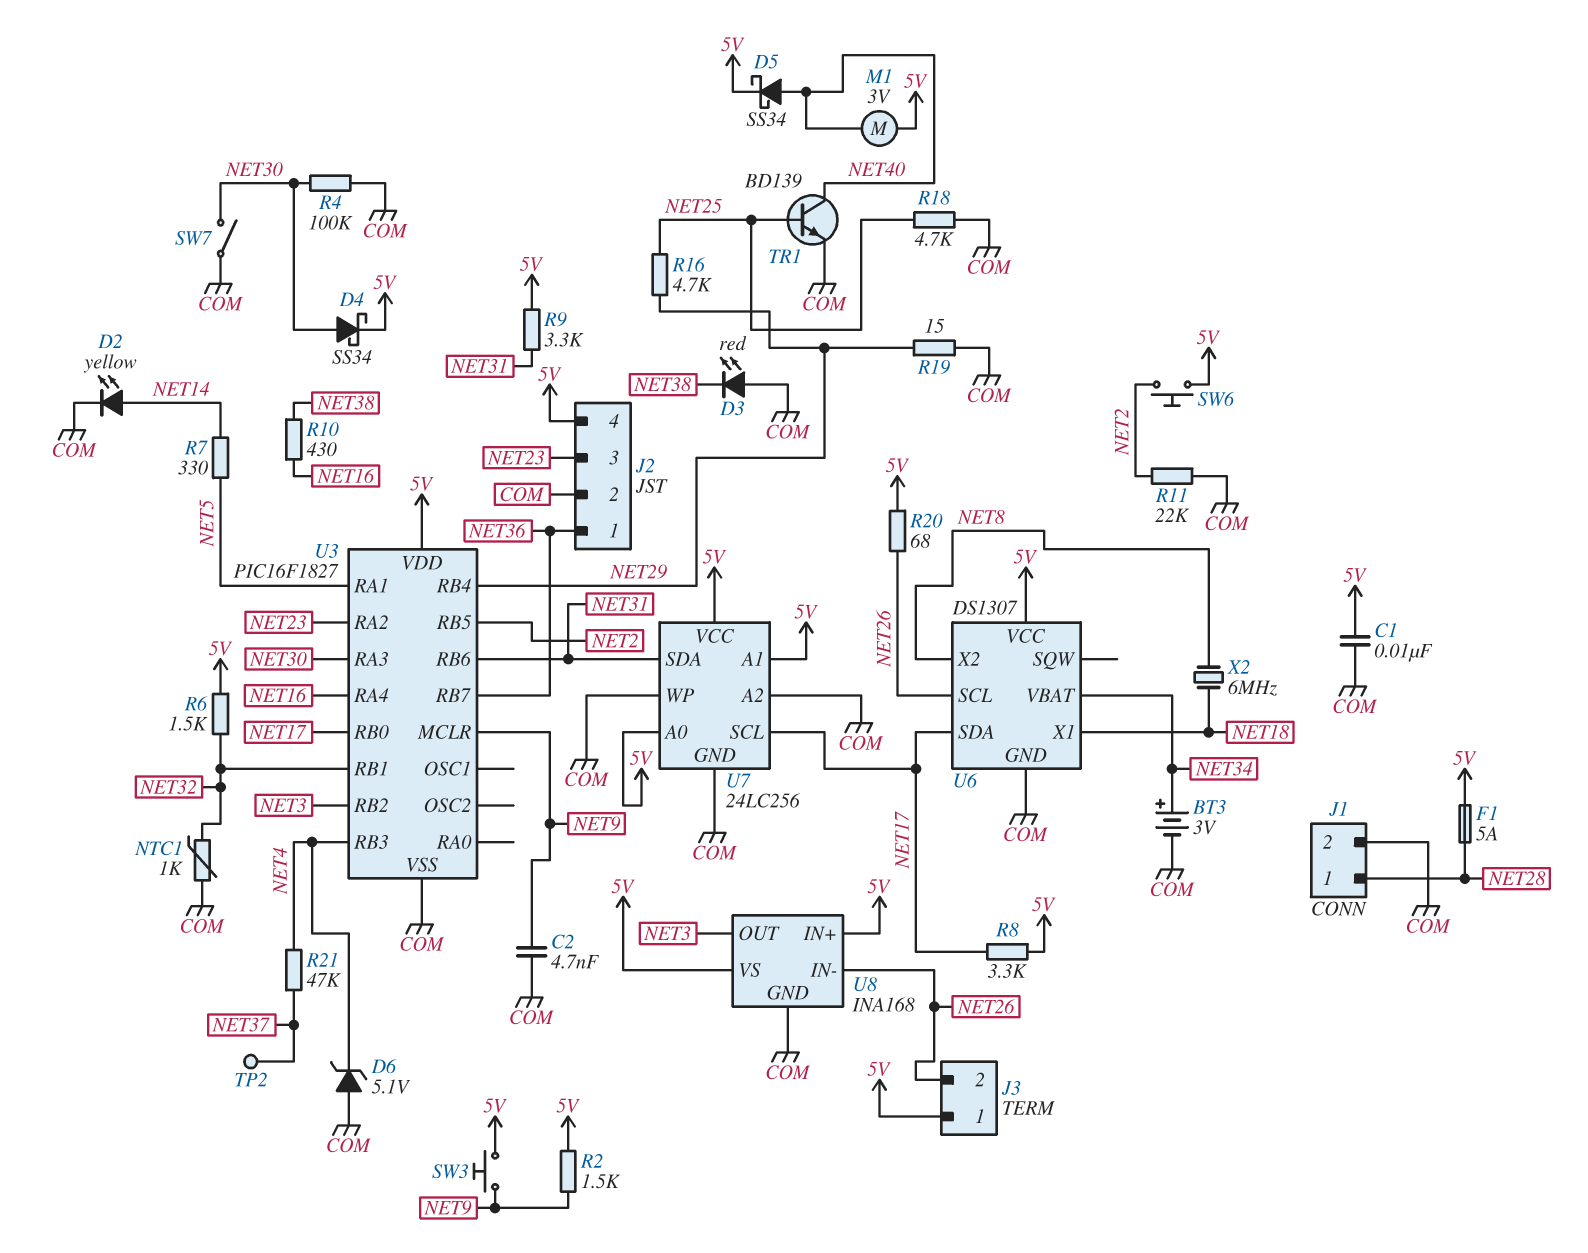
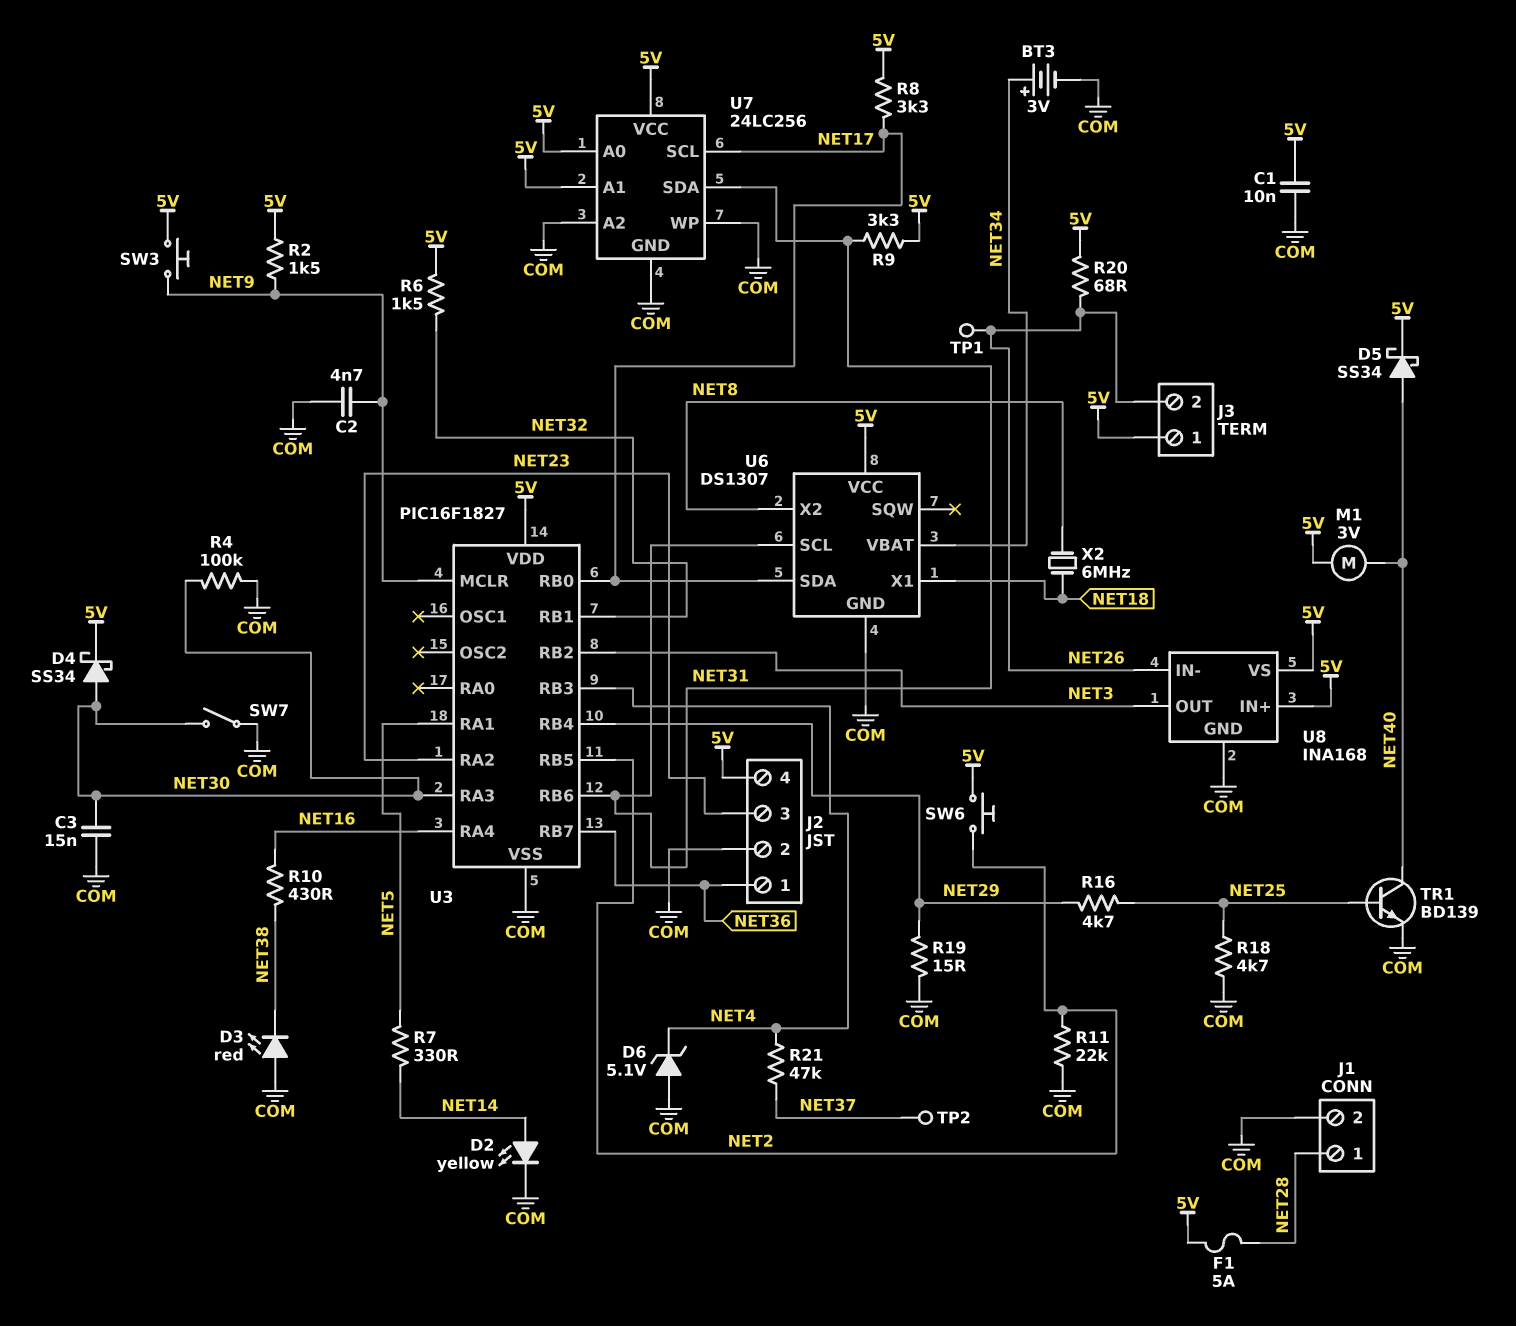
C3: none -> 15nF (COM, NET30)
NTC1: 1k (COM, NET32) -> none
TP1: none -> test point (NET26)
U6 pin SCL: NET26 -> NET31

